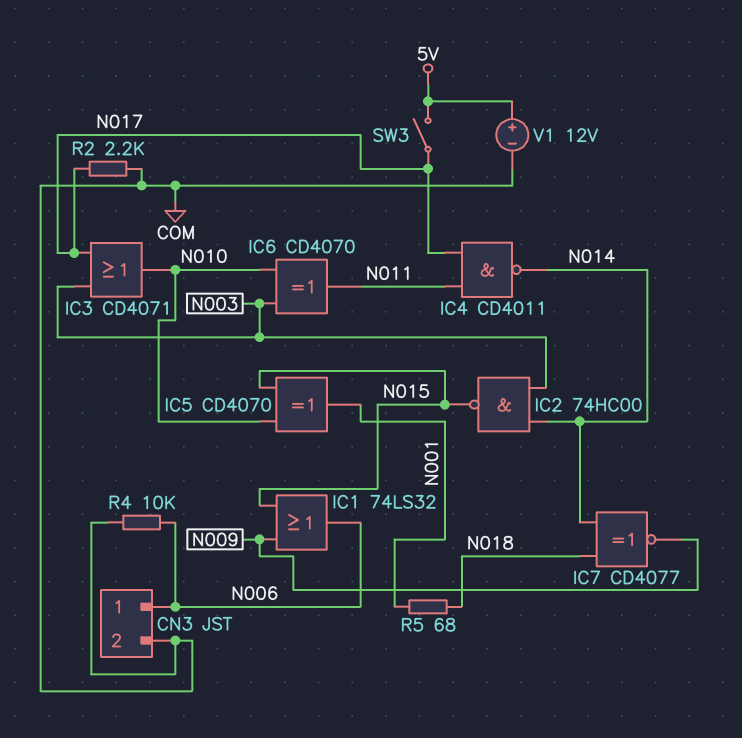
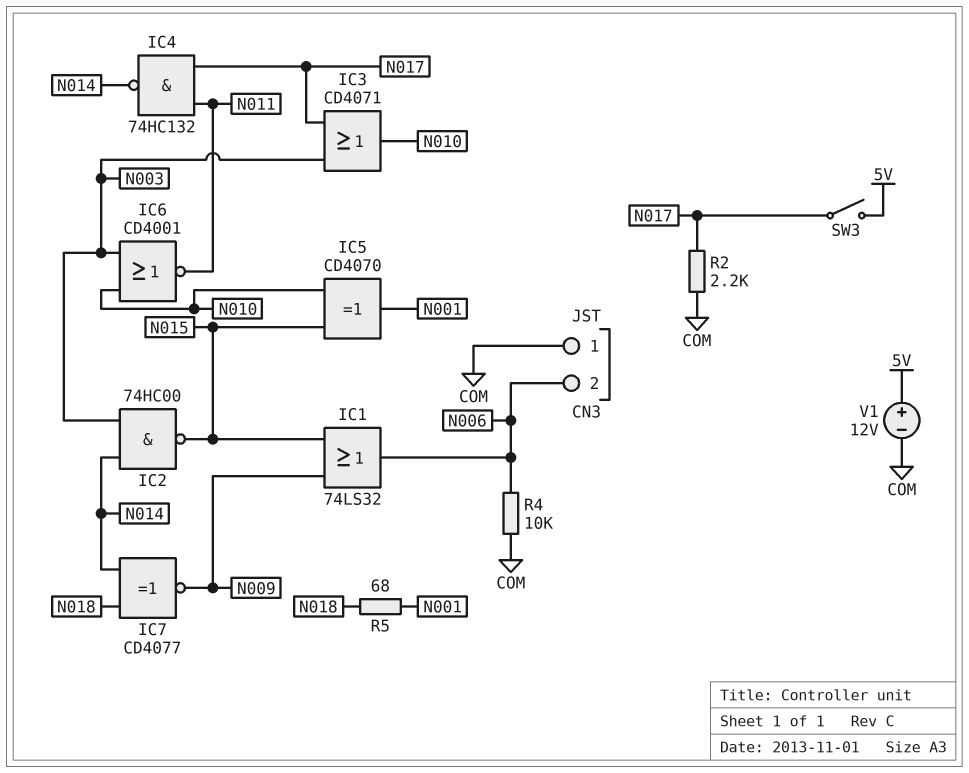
CN3 pin 1: N006 -> COM
CN3 pin 2: COM -> N006
IC4: NAND CD4011 (in N011, in N017, out N014) -> NAND 74HC132 (in N011, in N017, out N014)
IC6: XOR CD4070 (in N003, in N010, out N011) -> NOR CD4001 (in N003, in N010, out N011)

